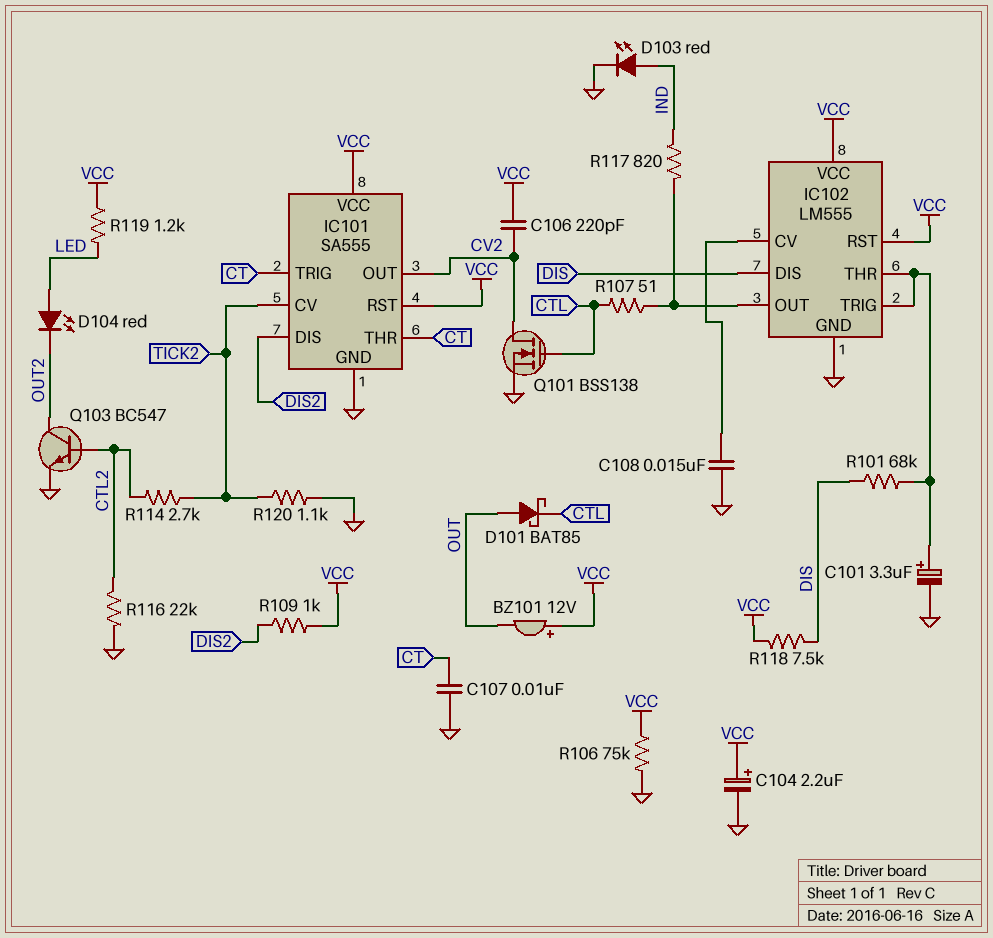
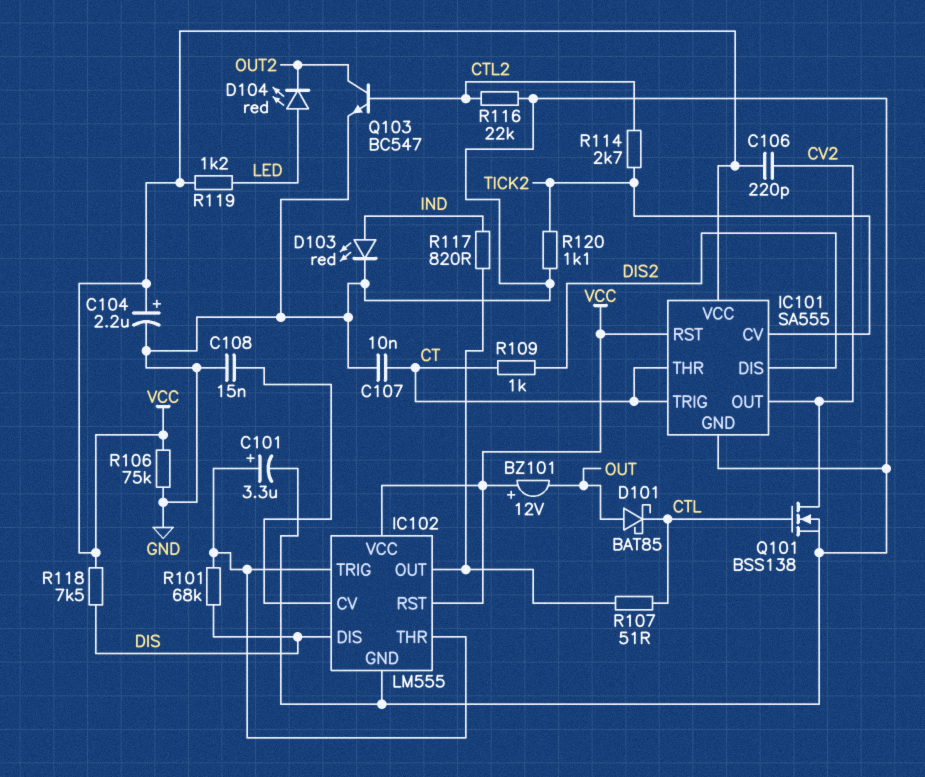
R109: 1k (DIS2, VCC) -> 1k (CT, DIS2)

